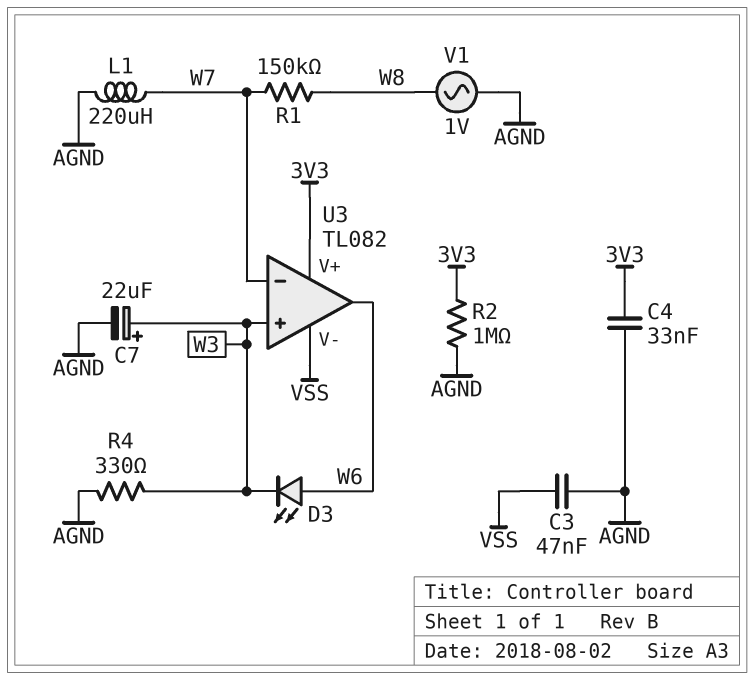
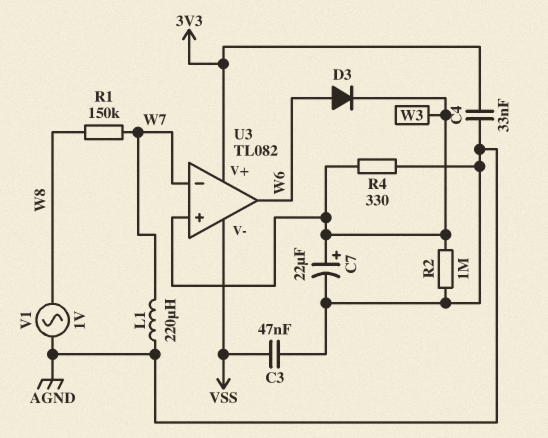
D3: LED (A W6, K W3) -> diode (A W6, K W3)
R2: 1M (3V3, AGND) -> 1M (AGND, W3)

